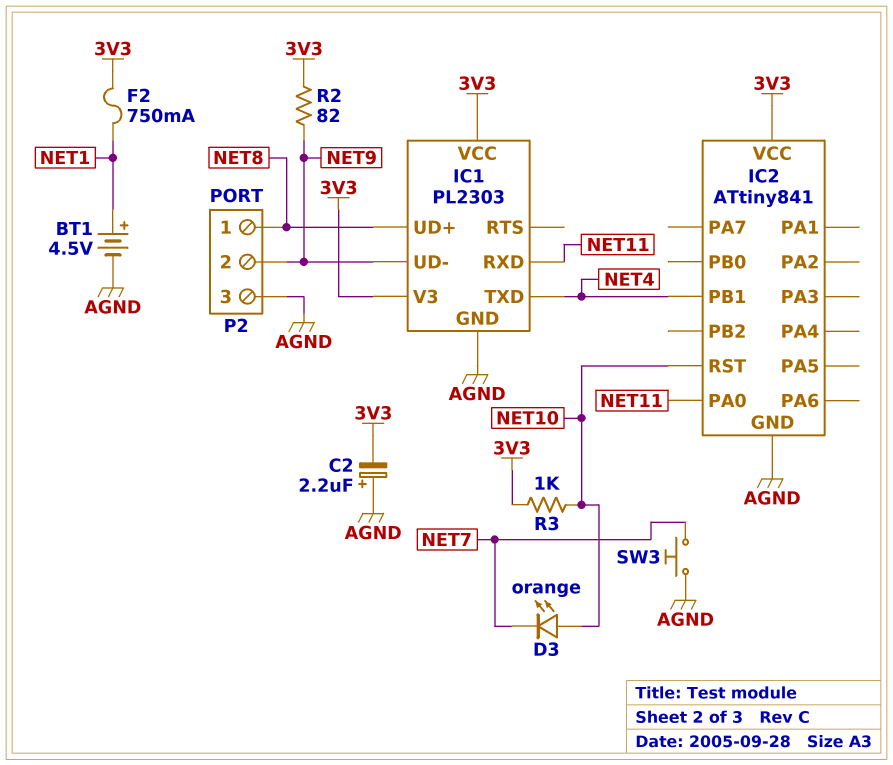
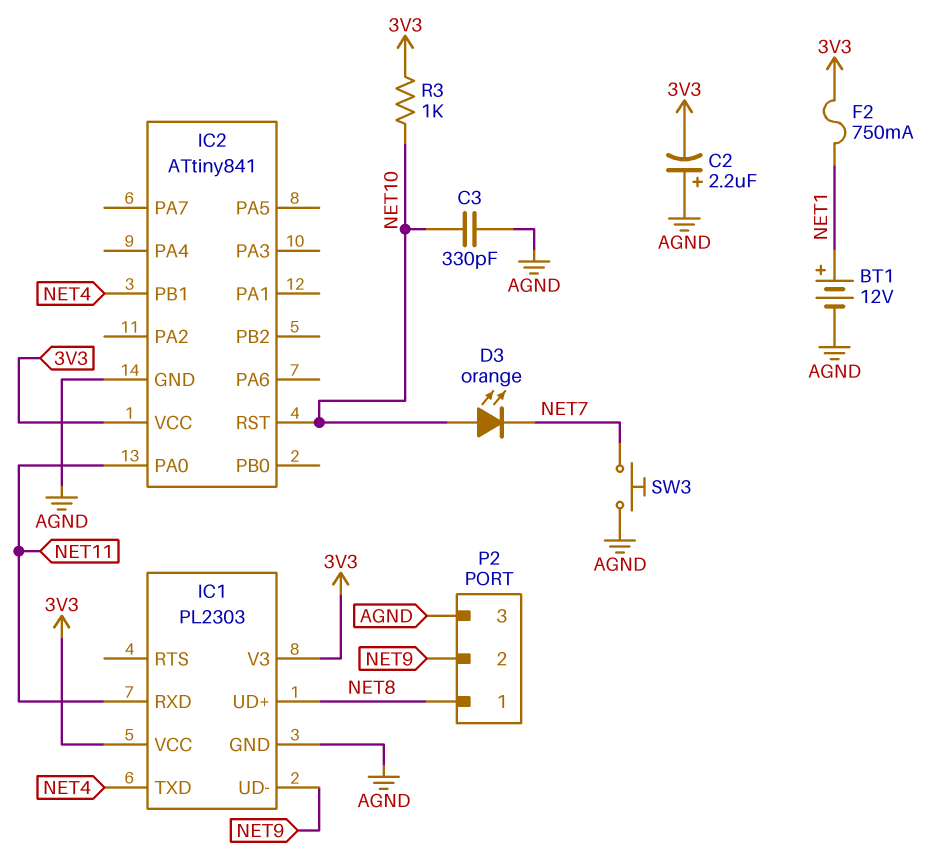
BT1: 4.5V (plus NET1, minus AGND) -> 12V (plus NET1, minus AGND)
C3: none -> 330pF (AGND, NET10)
R2: 82 (3V3, NET9) -> none

